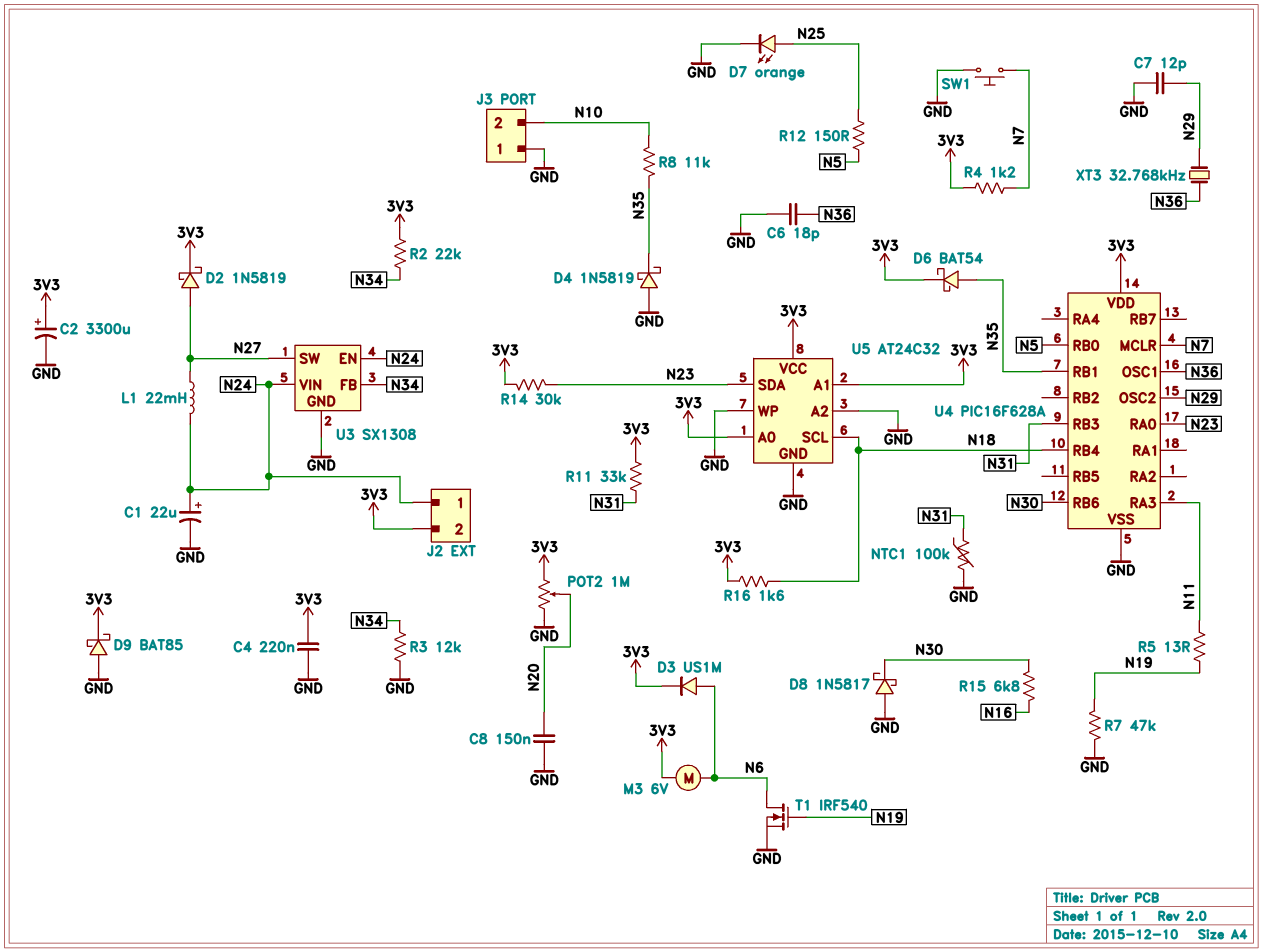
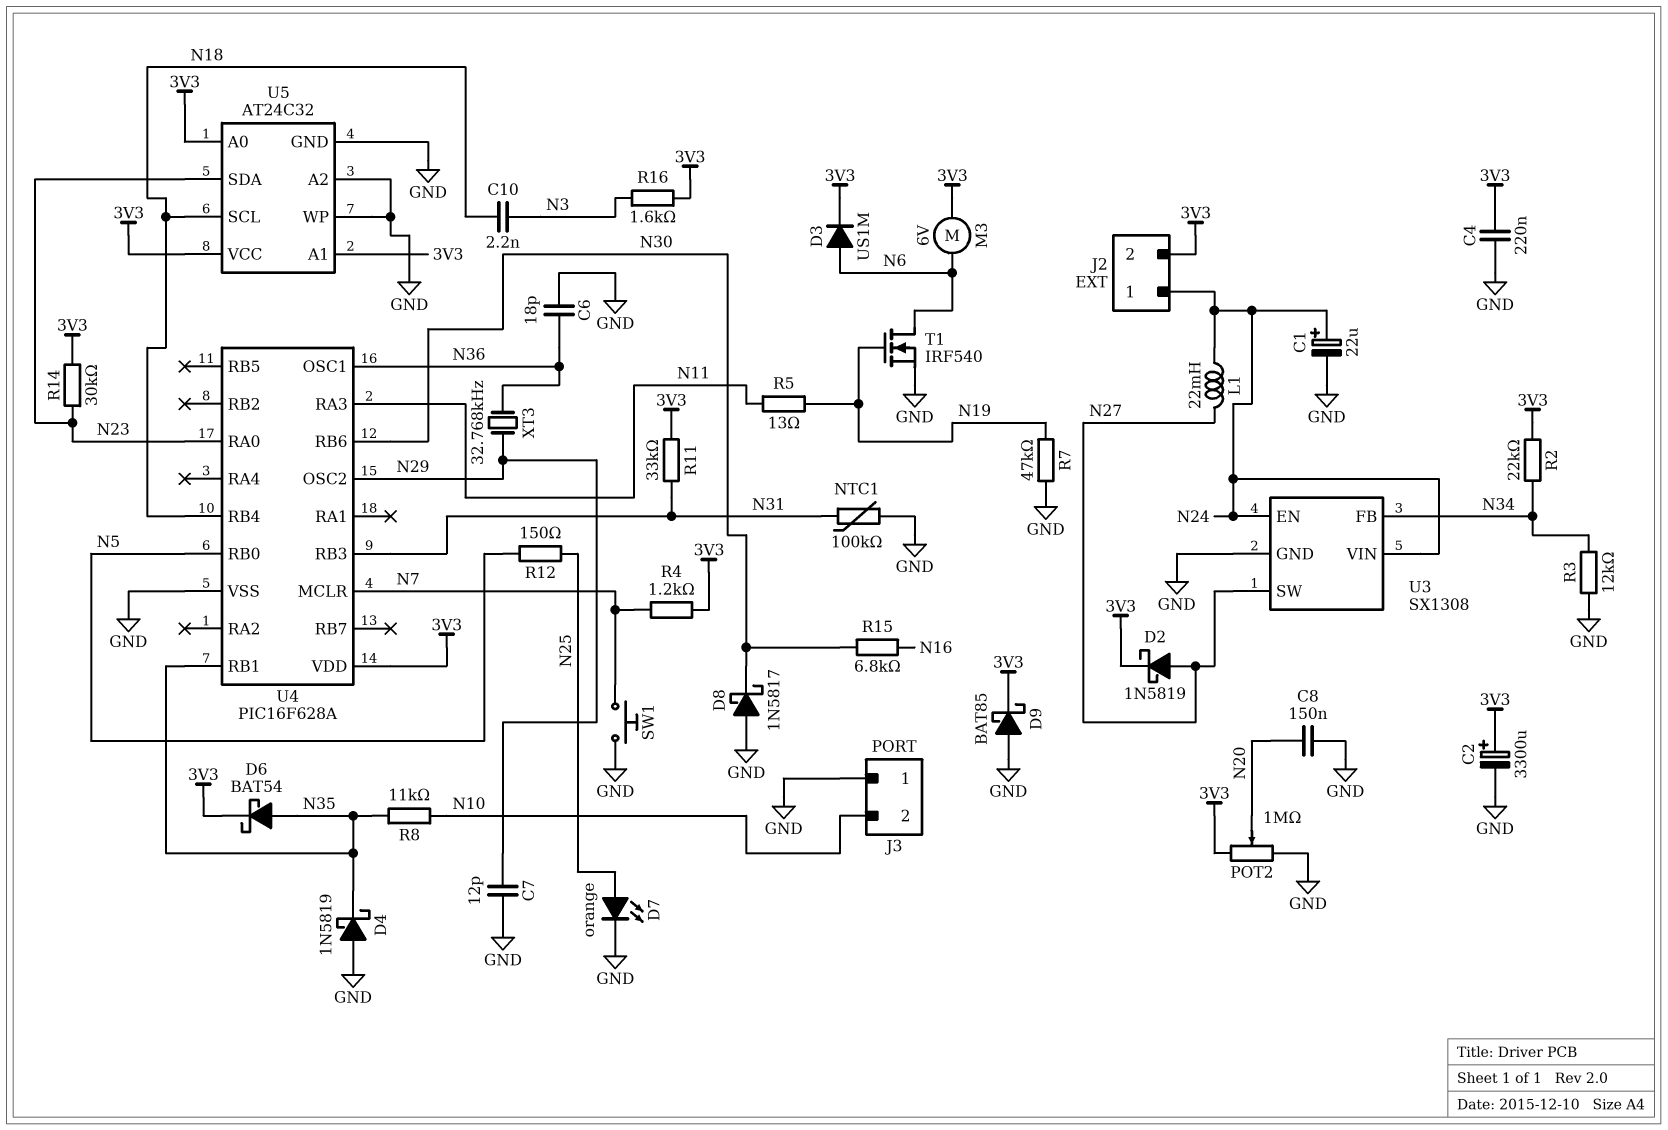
C10: none -> 2.2nF (N3, N18)
R16: 1.6k (3V3, N18) -> 1.6k (3V3, N3)

